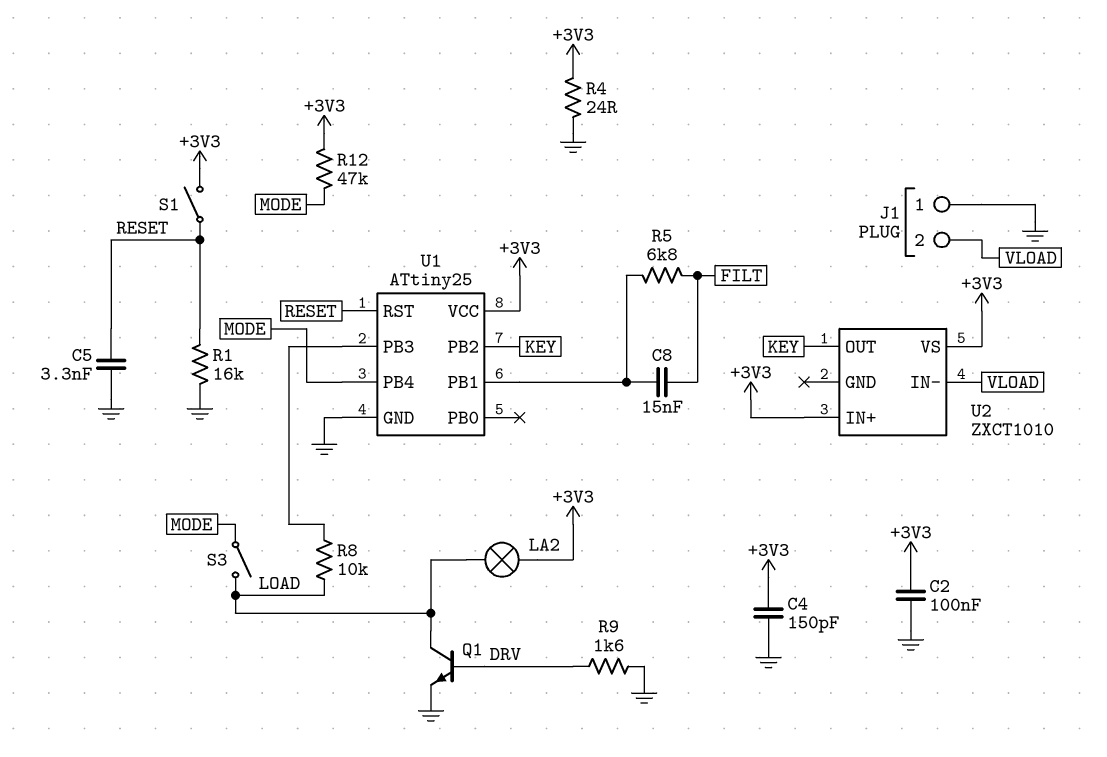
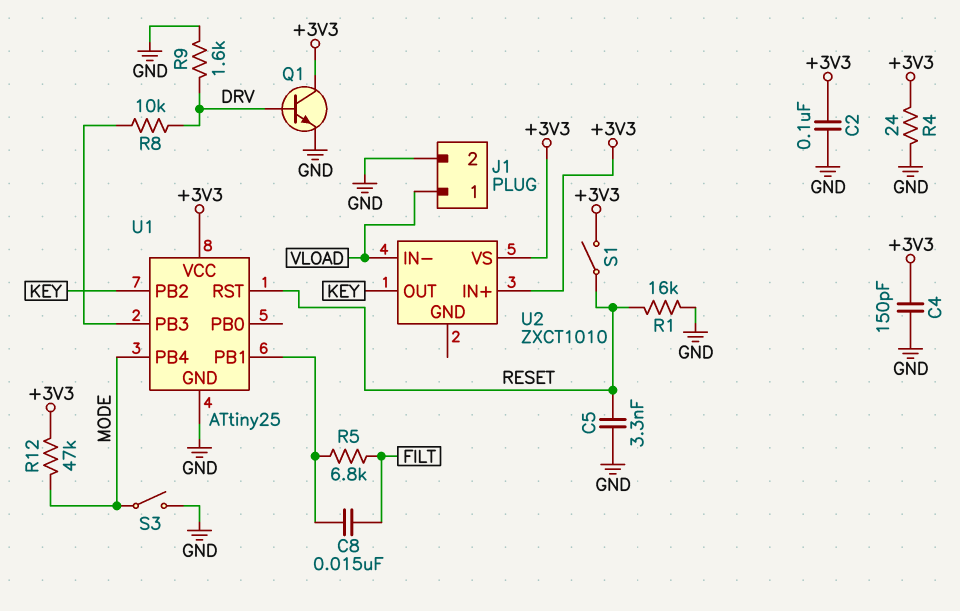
J1 pin 1: GND -> VLOAD
J1 pin 2: VLOAD -> GND
LA2: lamp (+3V3, LOAD) -> none
Q1: NPN (B DRV, C LOAD, E GND) -> NPN (B DRV, C +3V3, E GND)
R8: 10k (LOAD, U1/PB3) -> 10k (DRV, U1/PB3)
S3: switch (LOAD, MODE) -> switch (GND, MODE)

